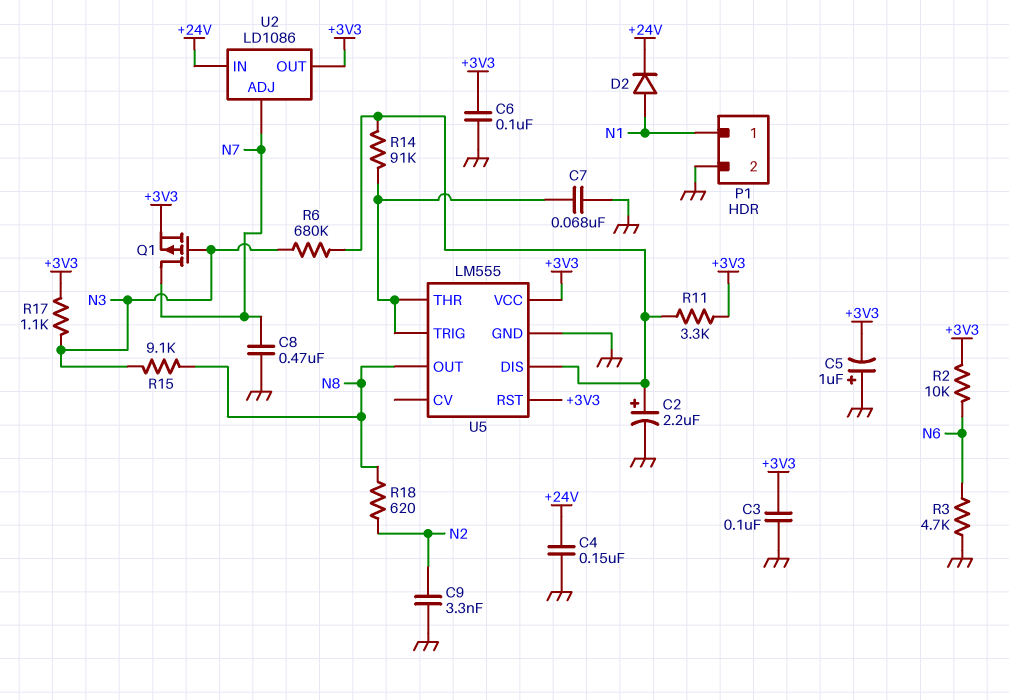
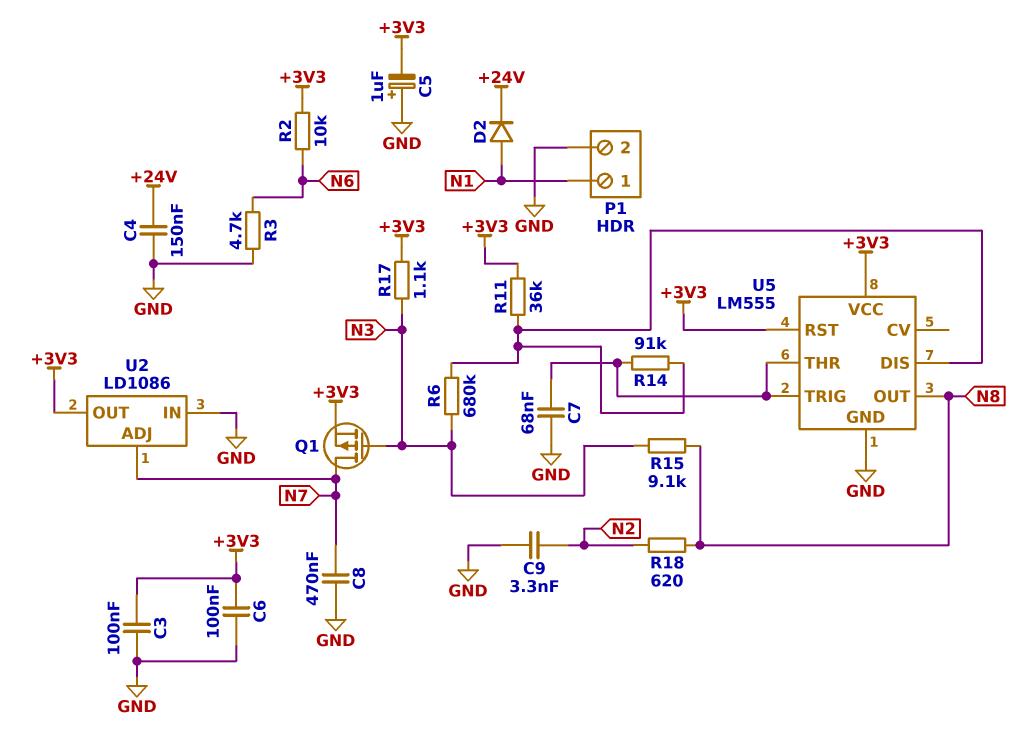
C2: 2.2uF (plus U5/DIS, minus GND) -> none
R11: 3.3k (+3V3, U5/DIS) -> 36k (+3V3, U5/DIS)
U2 pin IN: +24V -> GND

